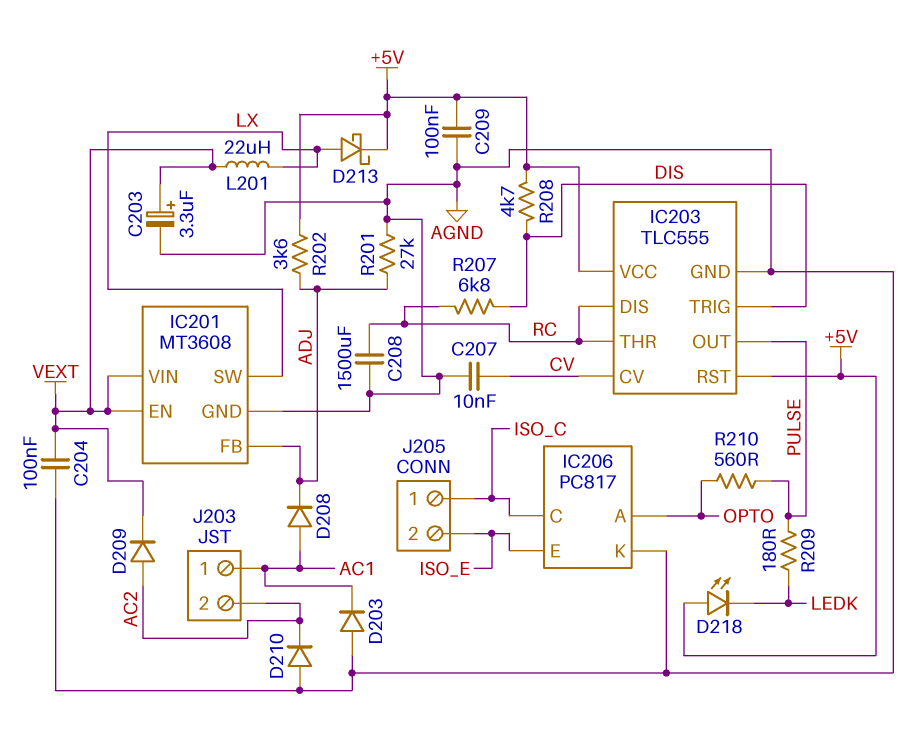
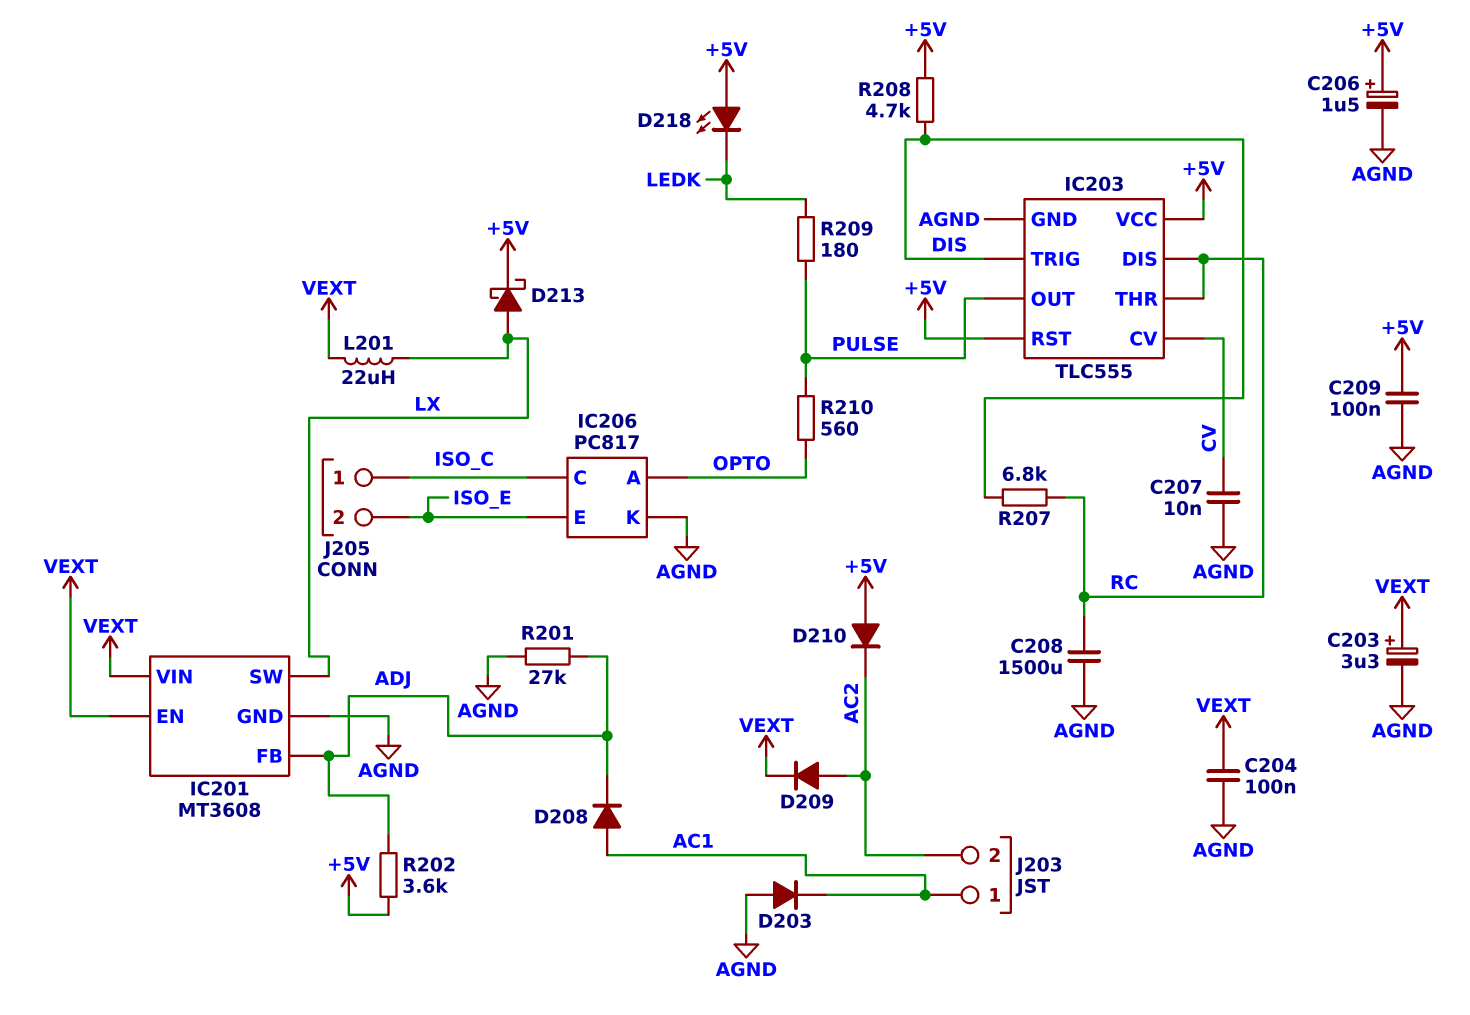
C206: none -> 1.5uF (plus +5V, minus AGND)
D210: diode (A AGND, K AC2) -> diode (A +5V, K AC2)

